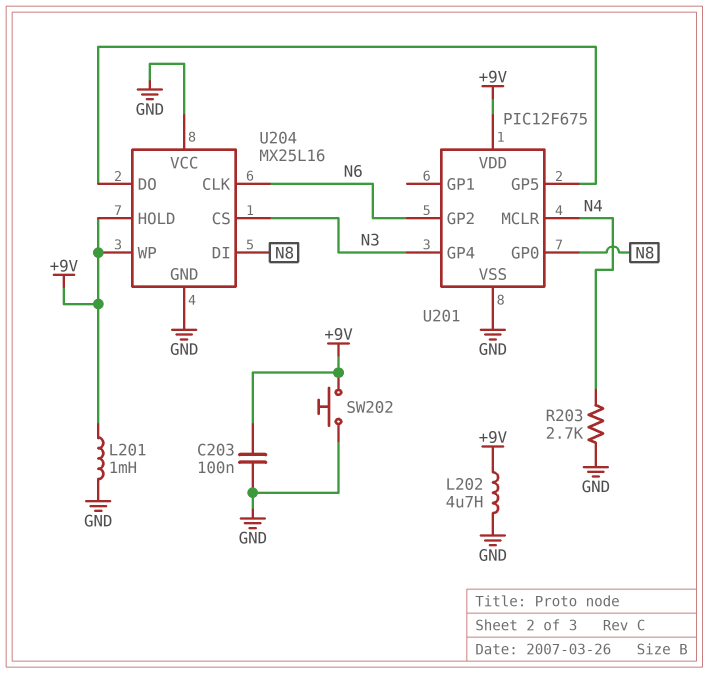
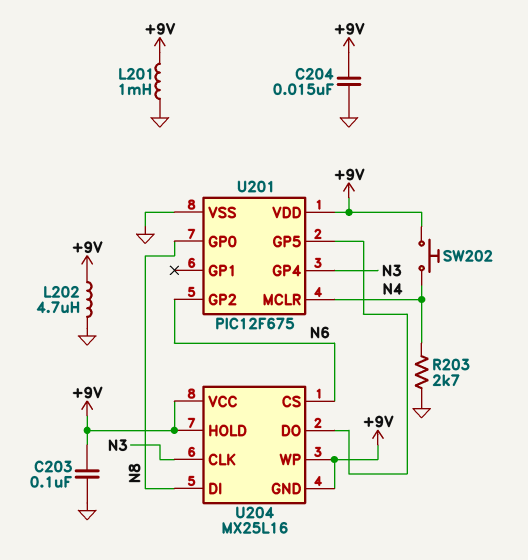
C204: none -> 15nF (+9V, GND)
SW202: button (+9V, GND) -> button (+9V, N4)
U204 pin CLK: N6 -> N3
U204 pin CS: N3 -> N6
U204 pin GND: GND -> +9V
U204 pin VCC: GND -> +9V

